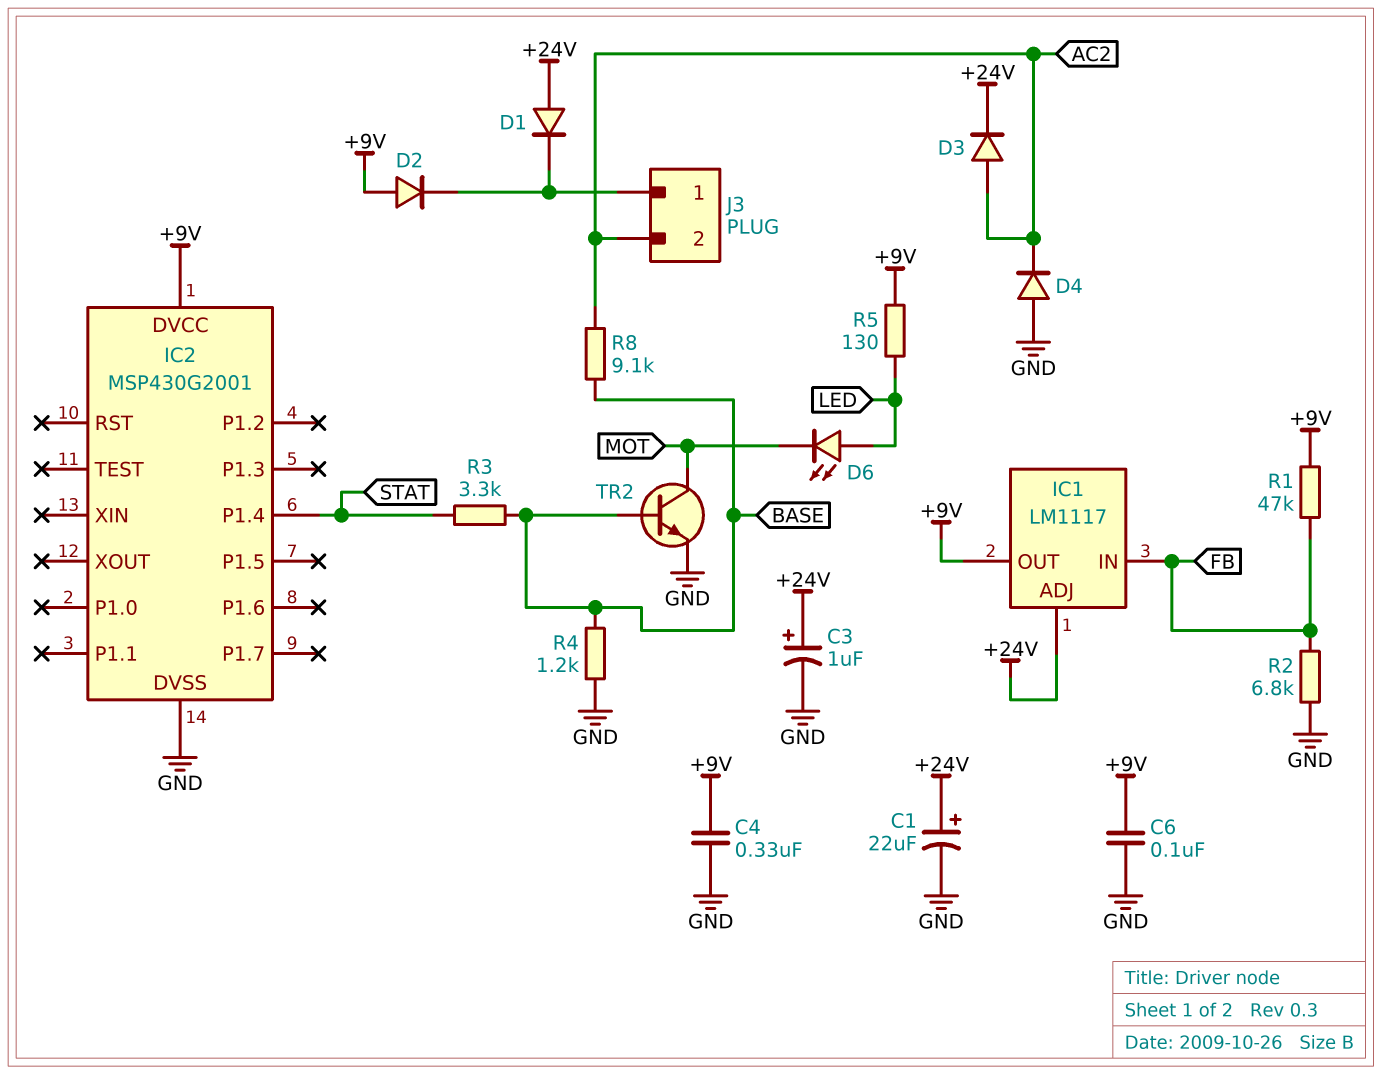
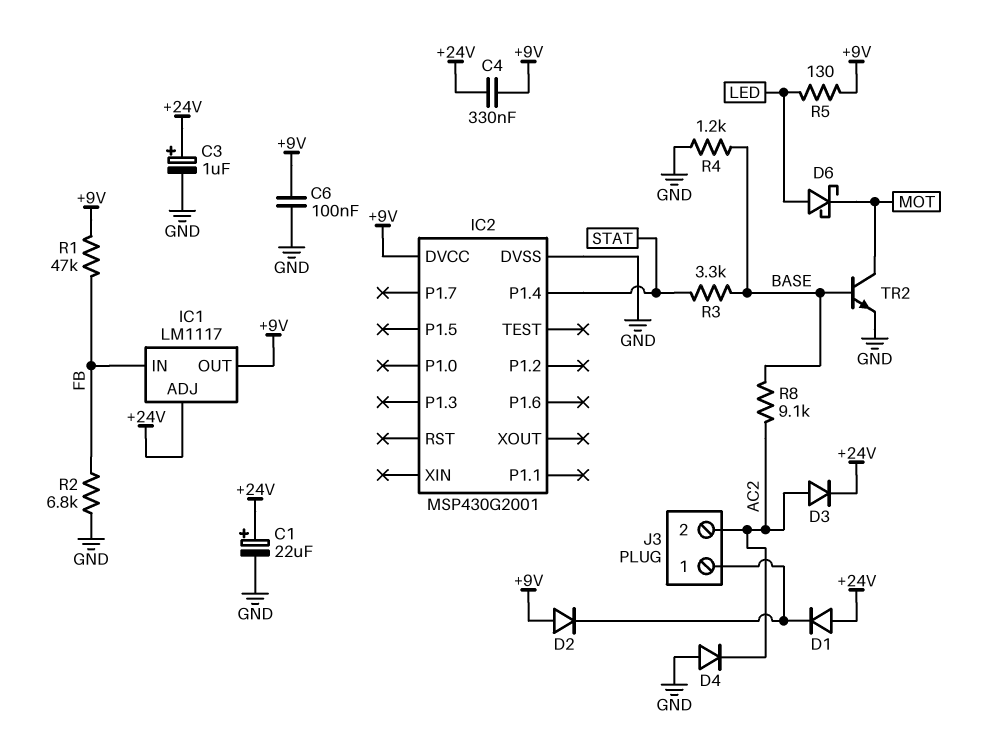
C4: 330nF (+9V, GND) -> 330nF (+9V, +24V)
D6: LED (A LED, K MOT) -> schottky (A LED, K MOT)

